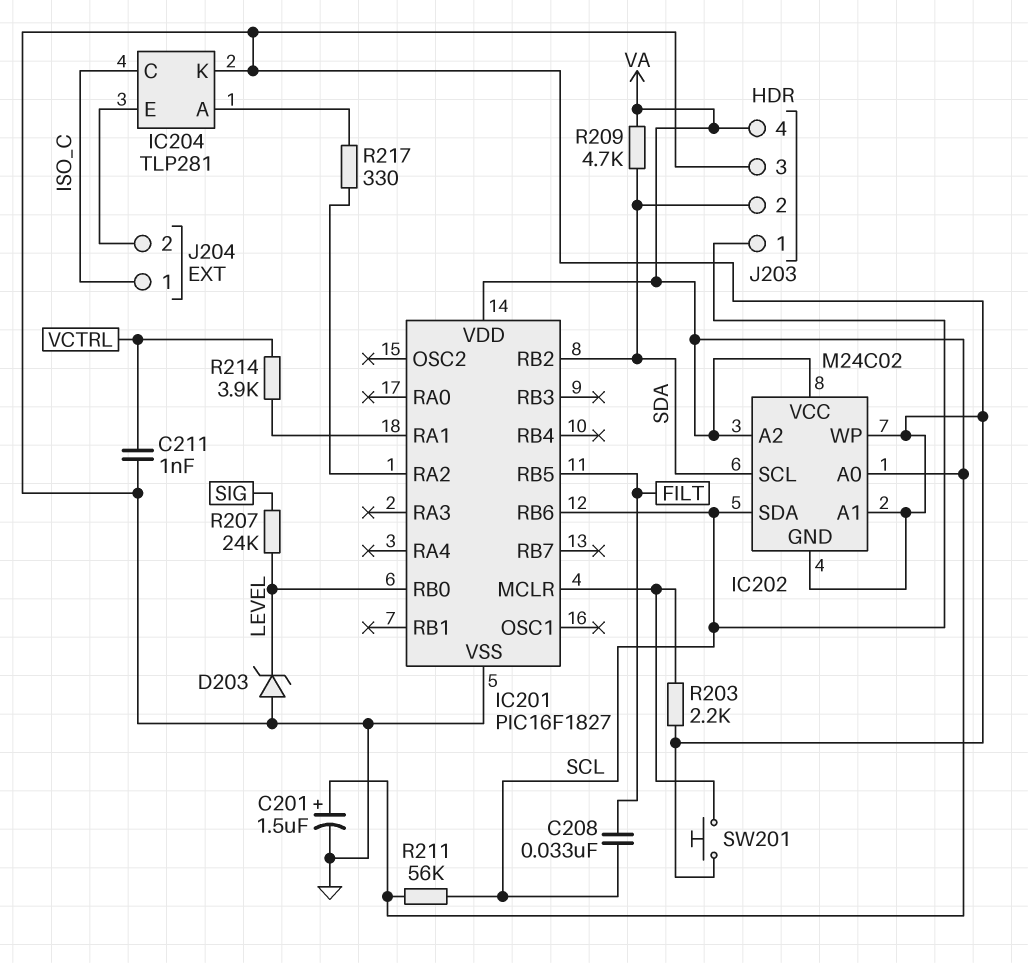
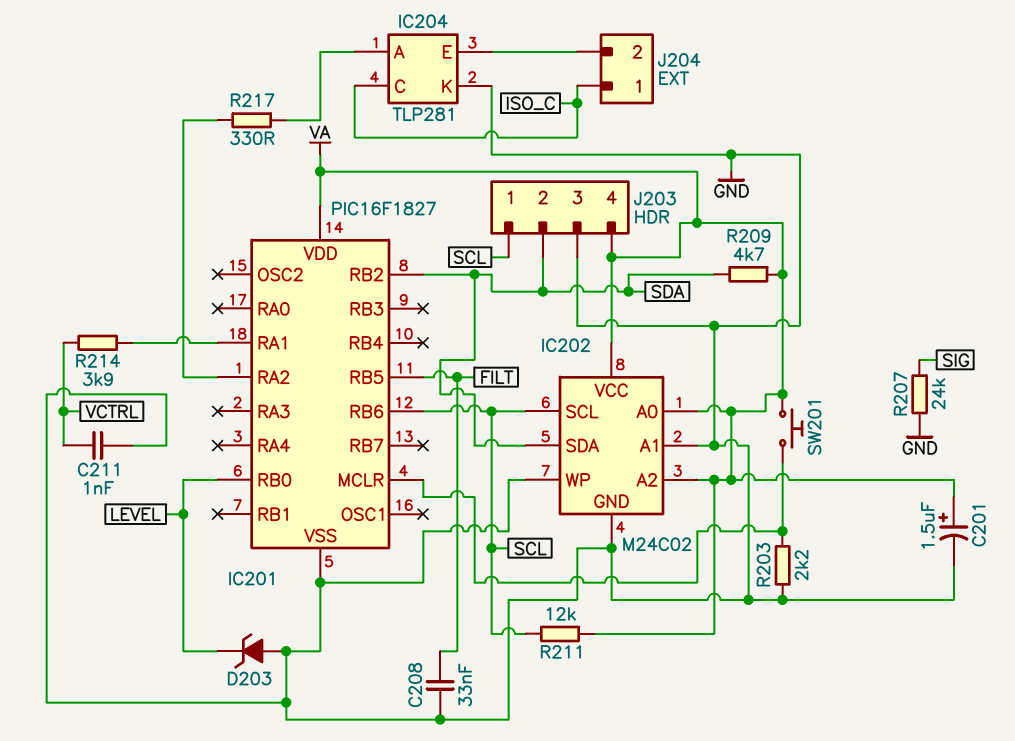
C208: 33nF (FILT, SCL) -> 33nF (FILT, GND)
IC202 pin SCL: SDA -> SCL
IC202 pin SDA: SCL -> SDA
R207: 24k (LEVEL, SIG) -> 24k (GND, SIG)
R211: 56k (SCL, VA) -> 12k (SCL, VA)
SW201: button (GND, IC201/MCLR) -> button (IC201/MCLR, VA)

